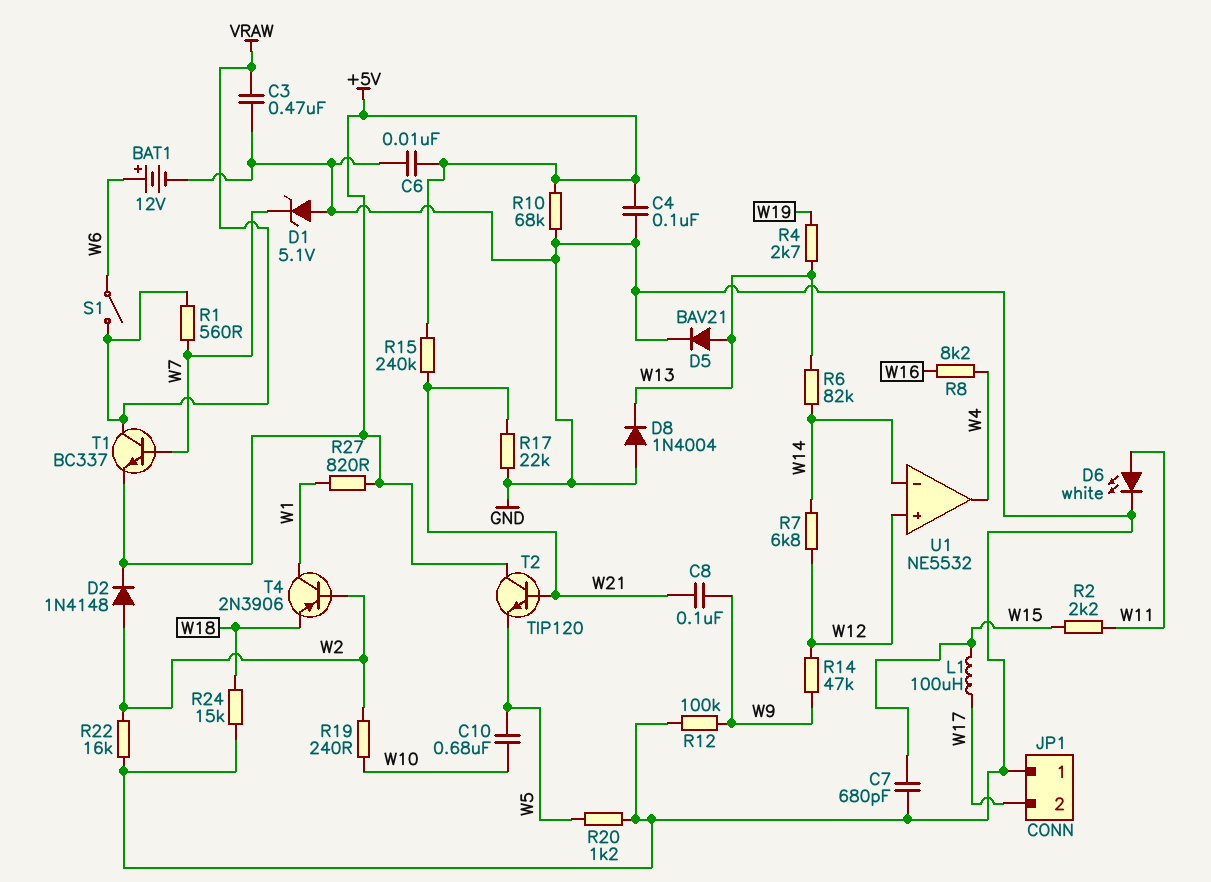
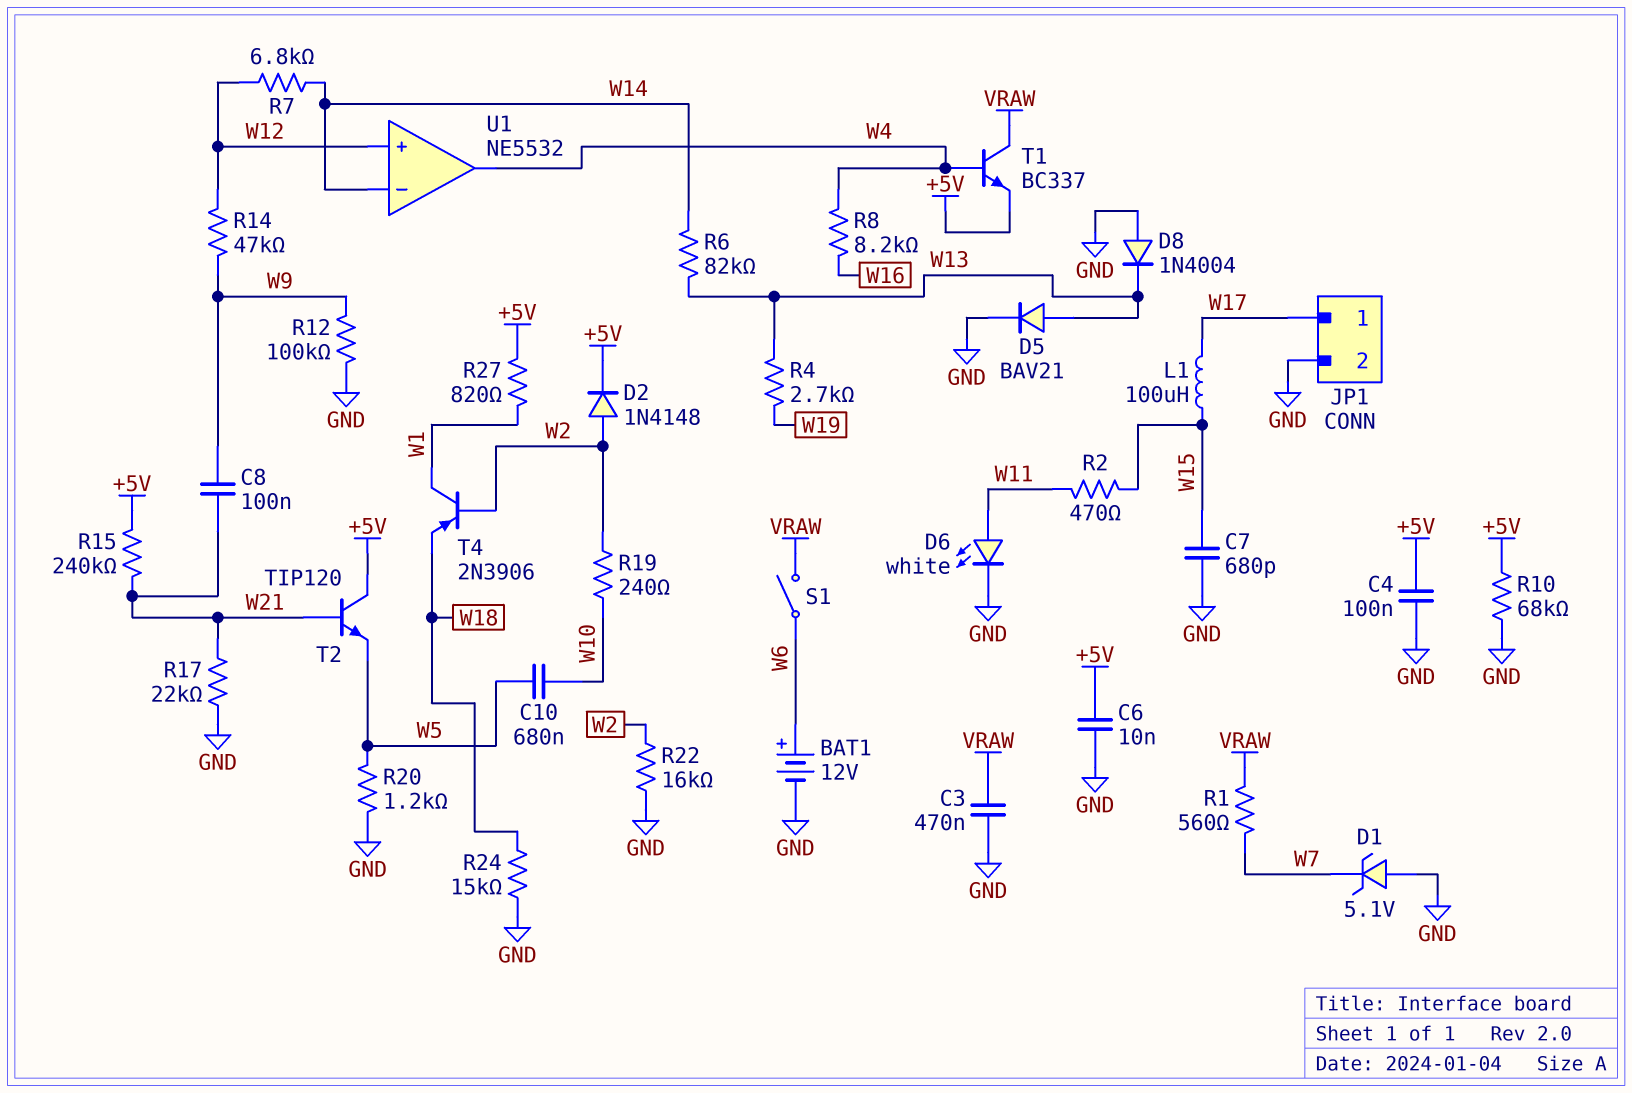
JP1 pin 1: GND -> W17
JP1 pin 2: W17 -> GND
R2: 2.2k (W11, W15) -> 470 (W11, W15)
T1: NPN BC337 (B W7, C VRAW, E +5V) -> NPN BC337 (B W4, C VRAW, E +5V)

